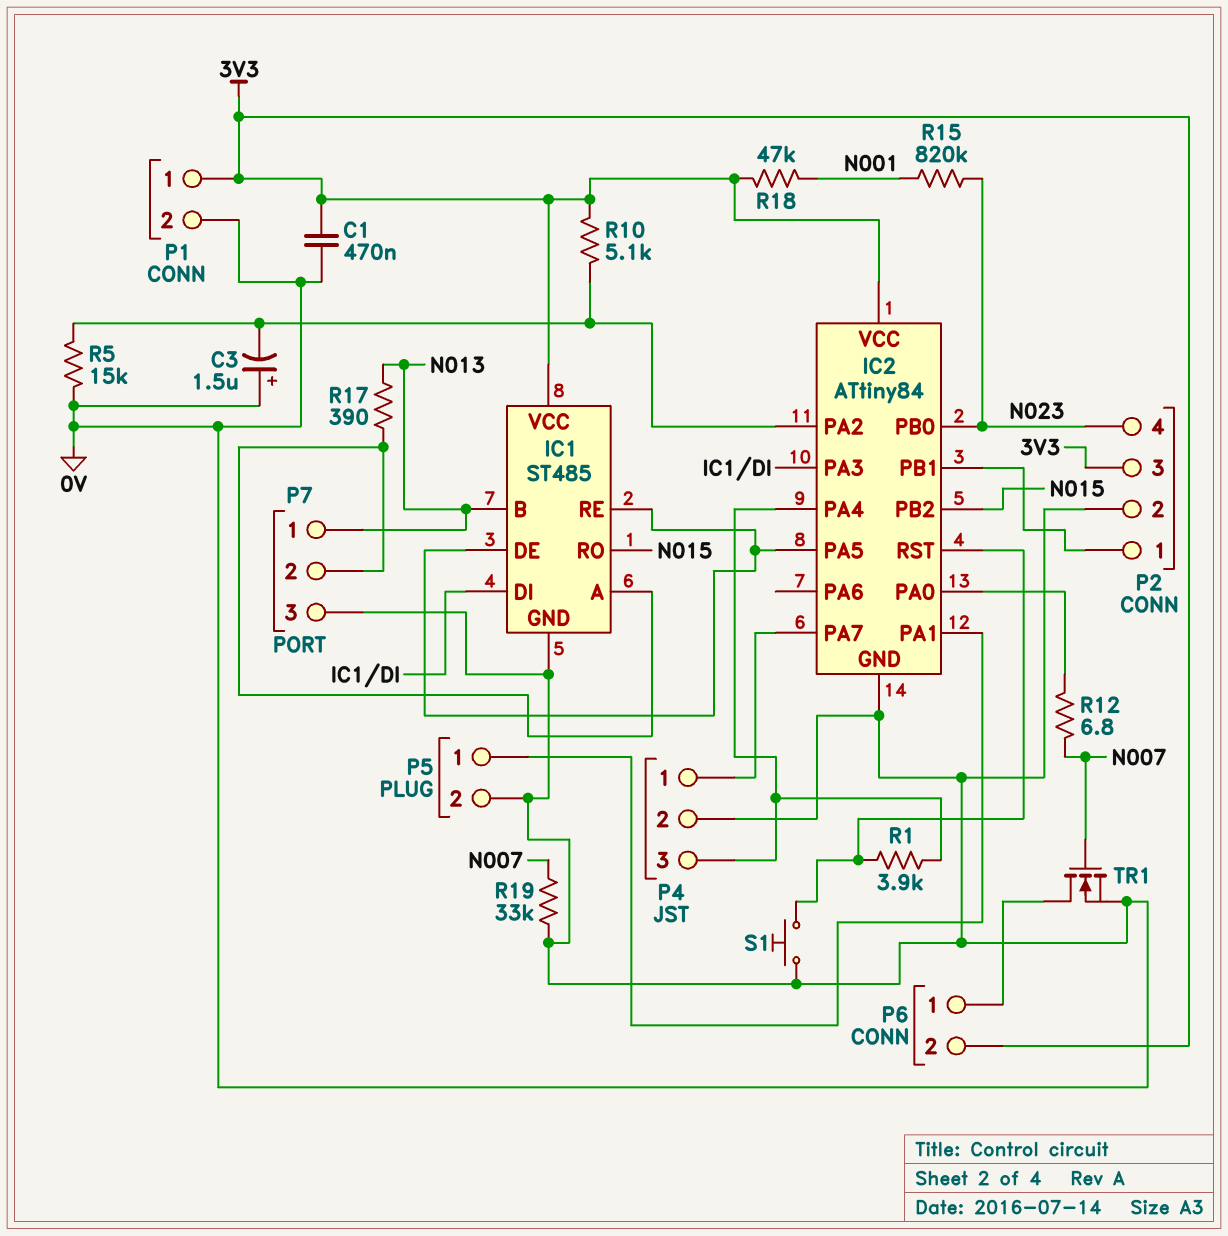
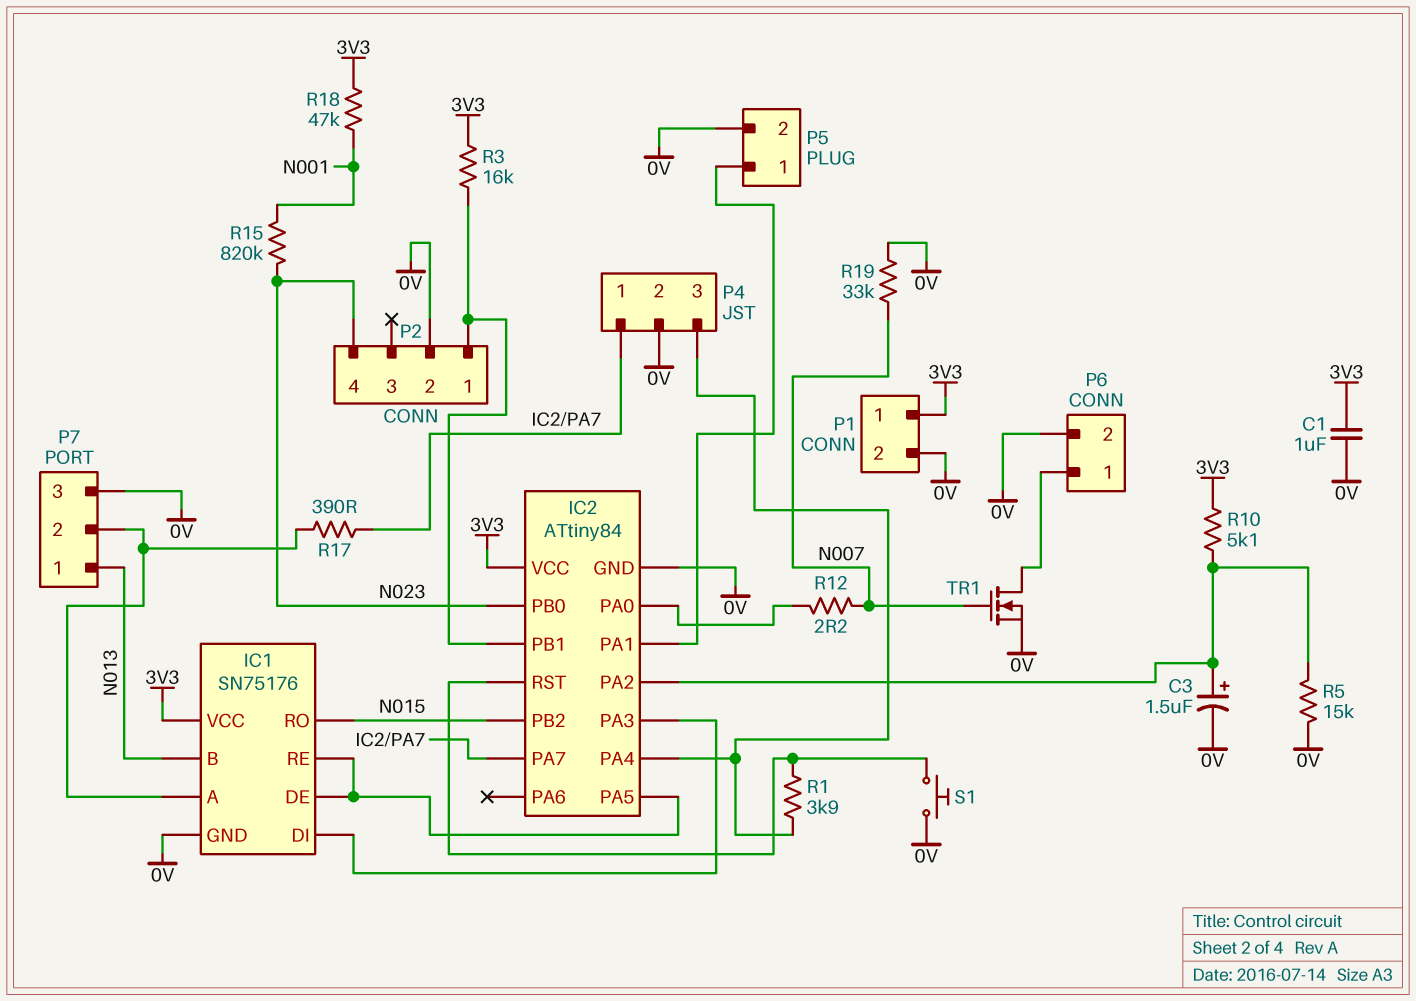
C1: 470nF (0V, 3V3) -> 1uF (0V, 3V3)
C3: 1.5uF (plus 0V, minus IC2/PA2) -> 1.5uF (plus IC2/PA2, minus 0V)
IC1: ST485 -> SN75176
P2 pin 3: 3V3 -> none
P6 pin 2: 3V3 -> 0V
R3: none -> 16k (3V3, IC2/PB1)
R12: 6.8 (IC2/PA0, N007) -> 2.2 (IC2/PA0, N007)
R17: 390 (IC1/A, N013) -> 390 (IC1/A, IC2/PA7)

